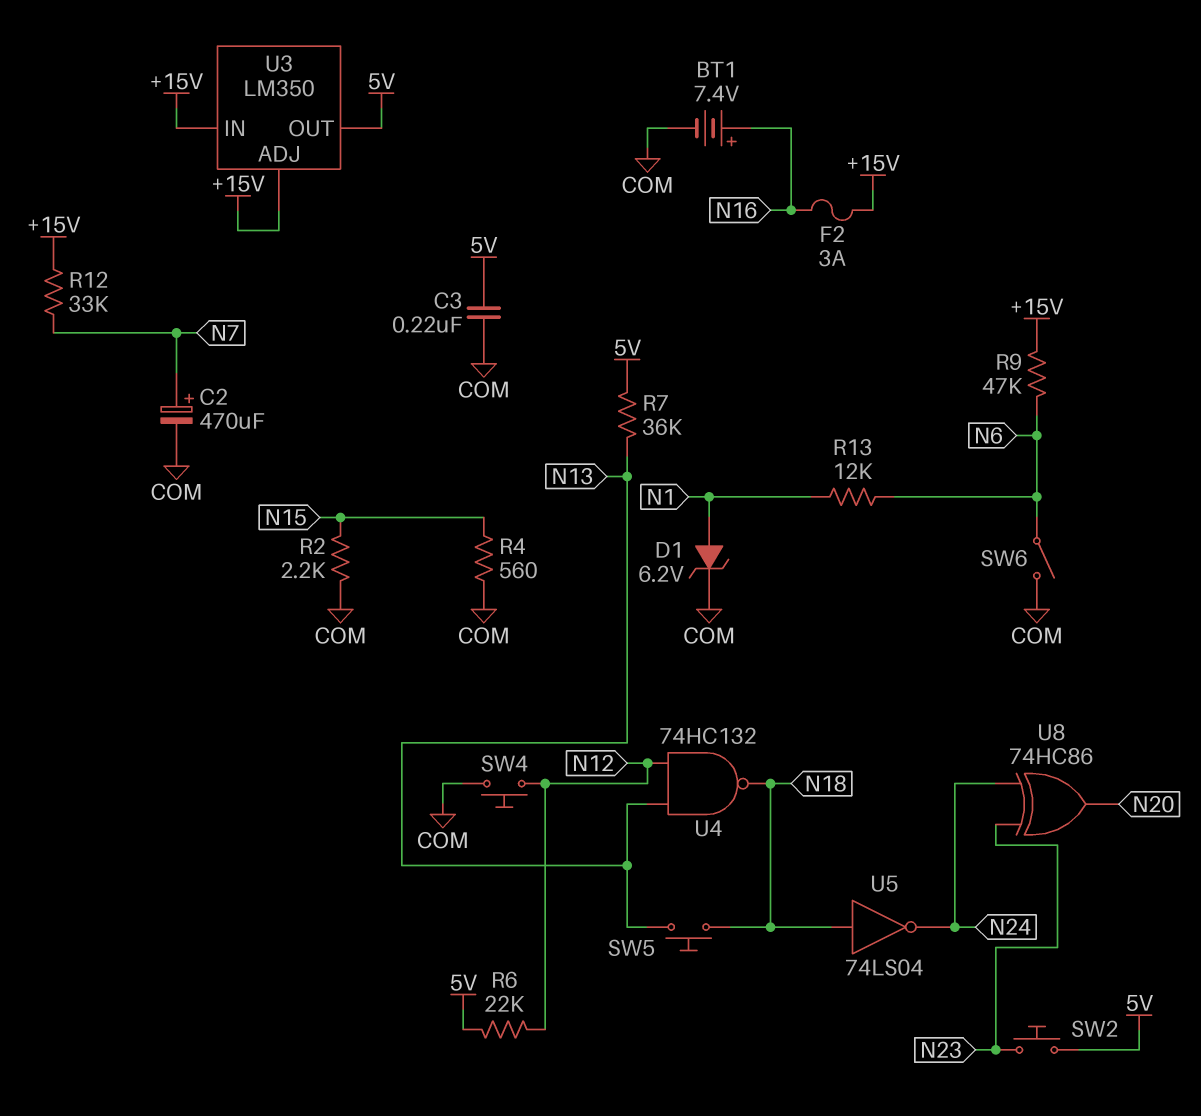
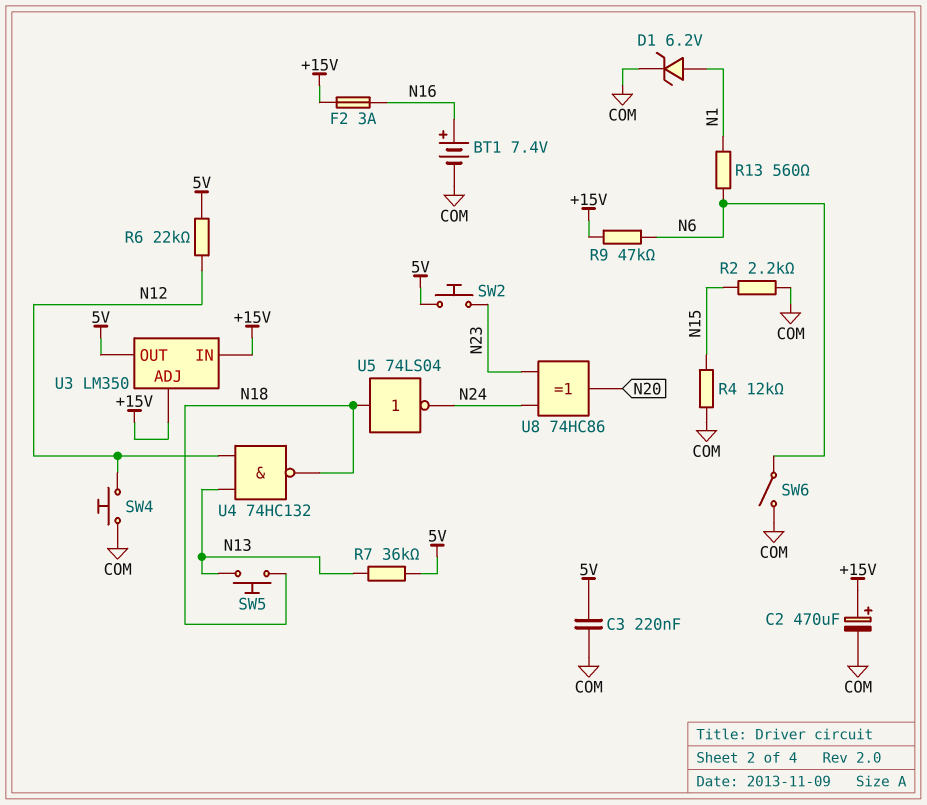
C2: 470uF (plus N7, minus COM) -> 470uF (plus +15V, minus COM)
R4: 560 (COM, N15) -> 12k (COM, N15)
R12: 33k (+15V, N7) -> none
R13: 12k (N1, N6) -> 560 (N1, N6)

